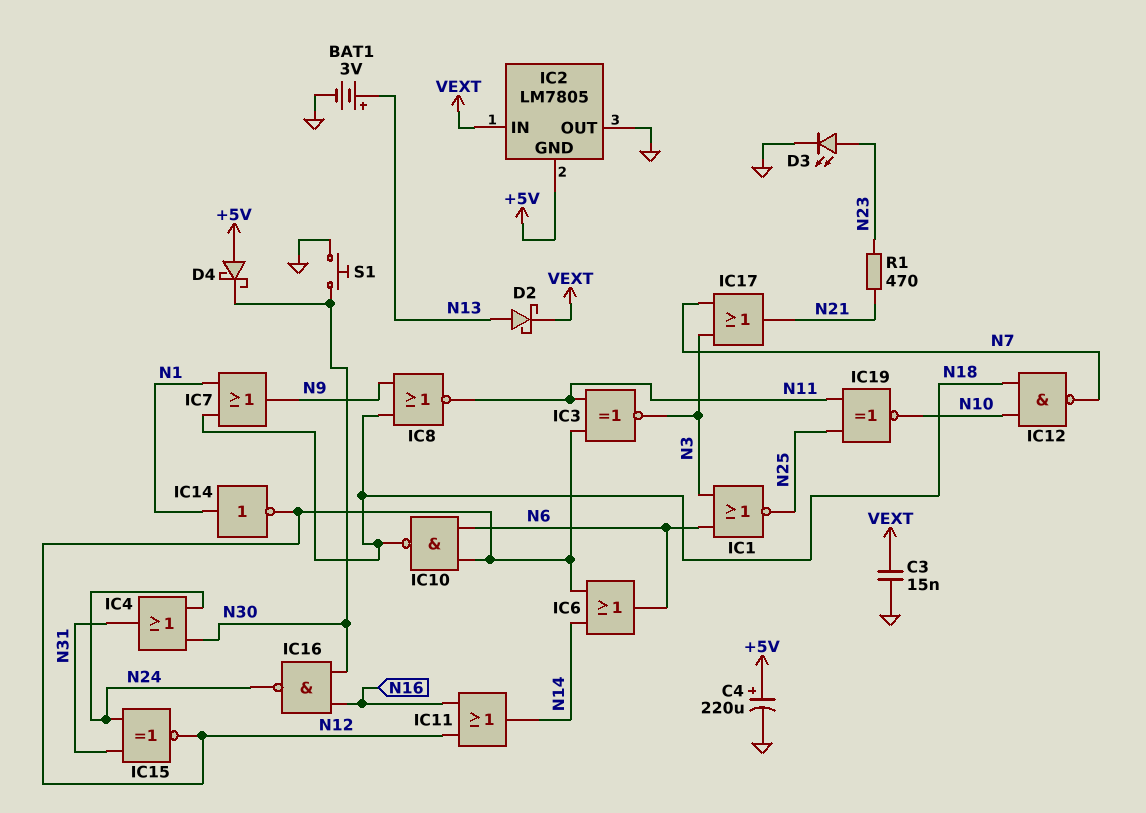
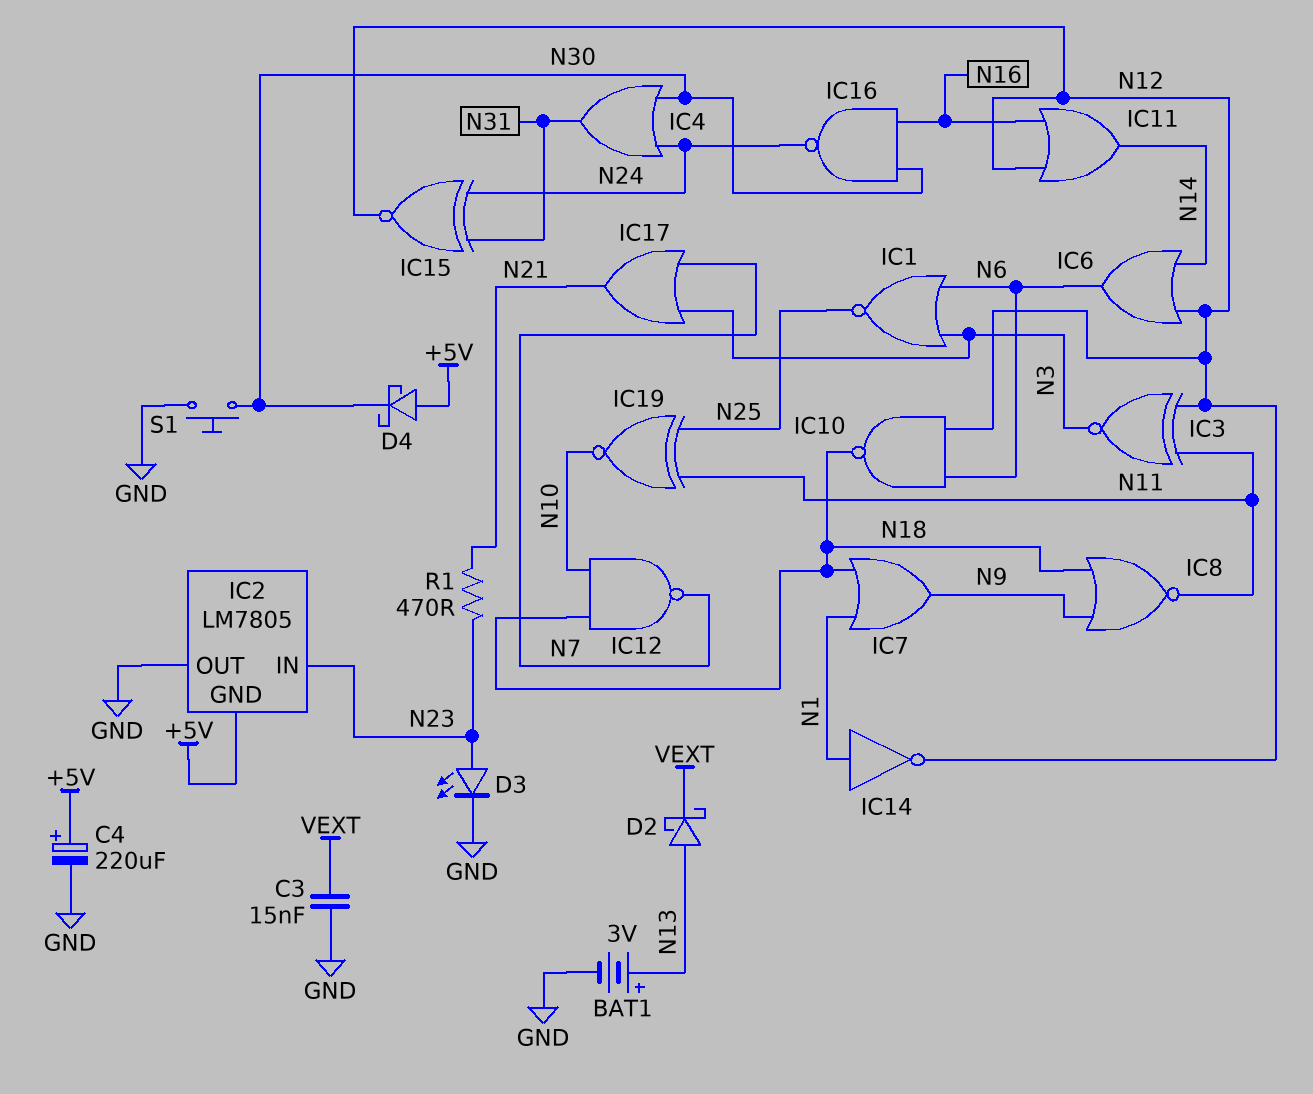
IC2 pin IN: VEXT -> N23

